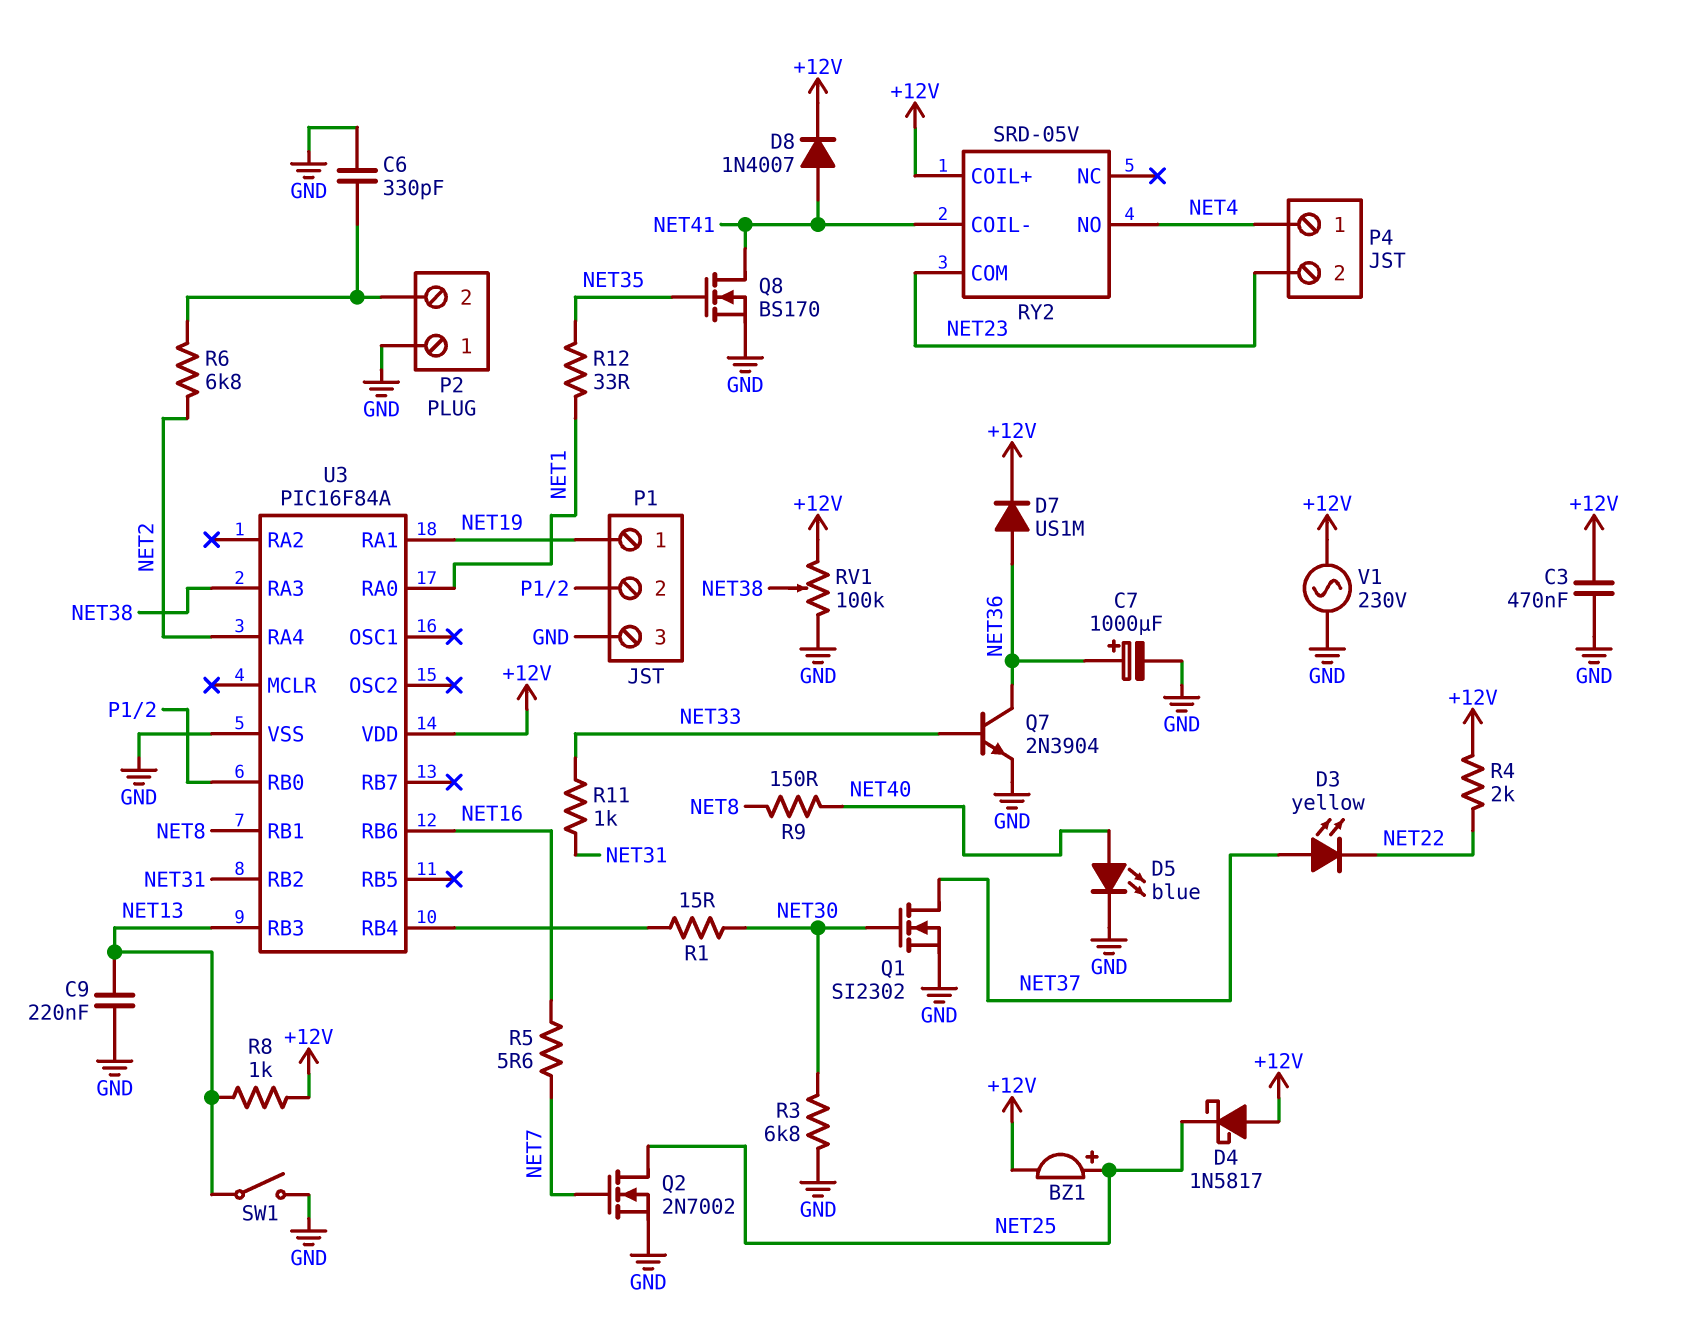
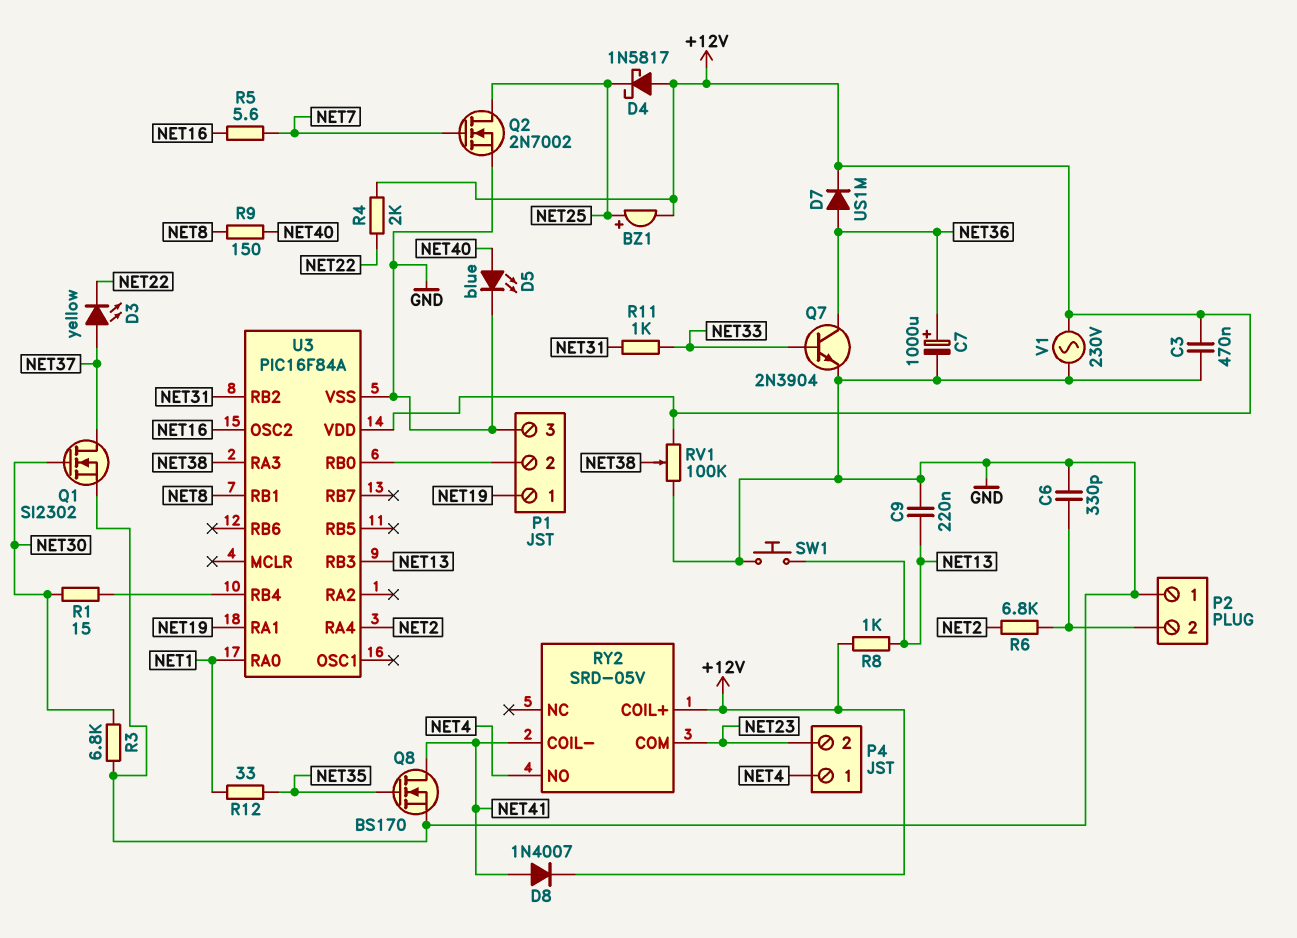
SW1: switch (GND, NET13) -> button (GND, NET13)
U3 pin OSC2: none -> NET16
U3 pin RB6: NET16 -> none

